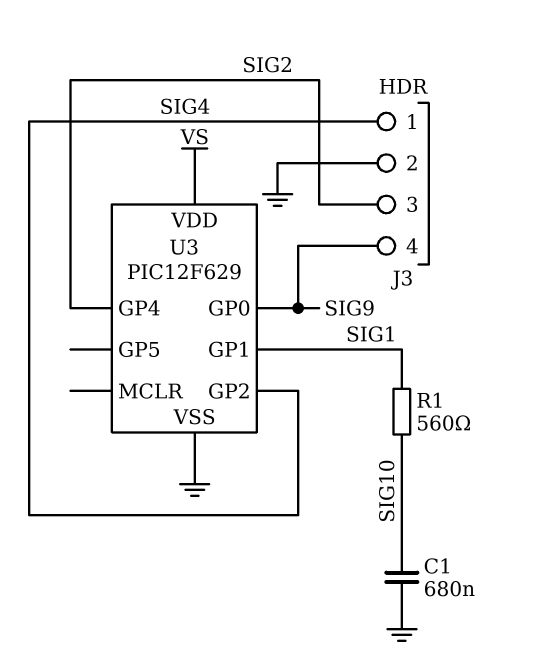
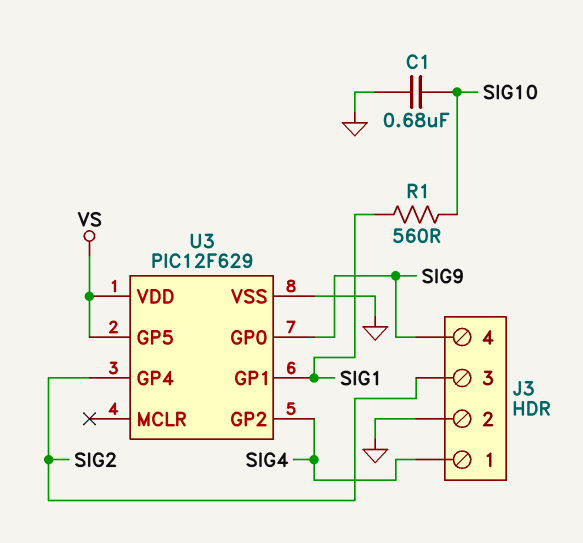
U3 pin GP5: none -> VS

